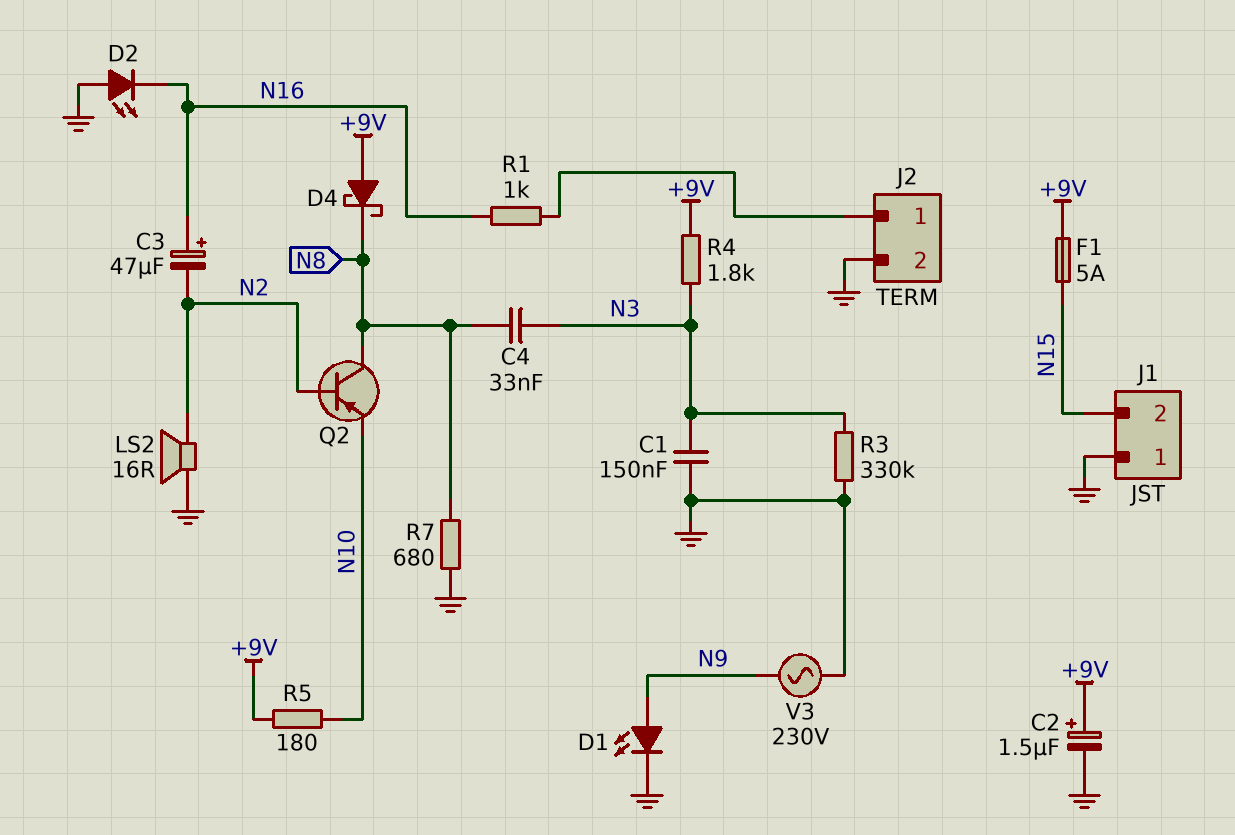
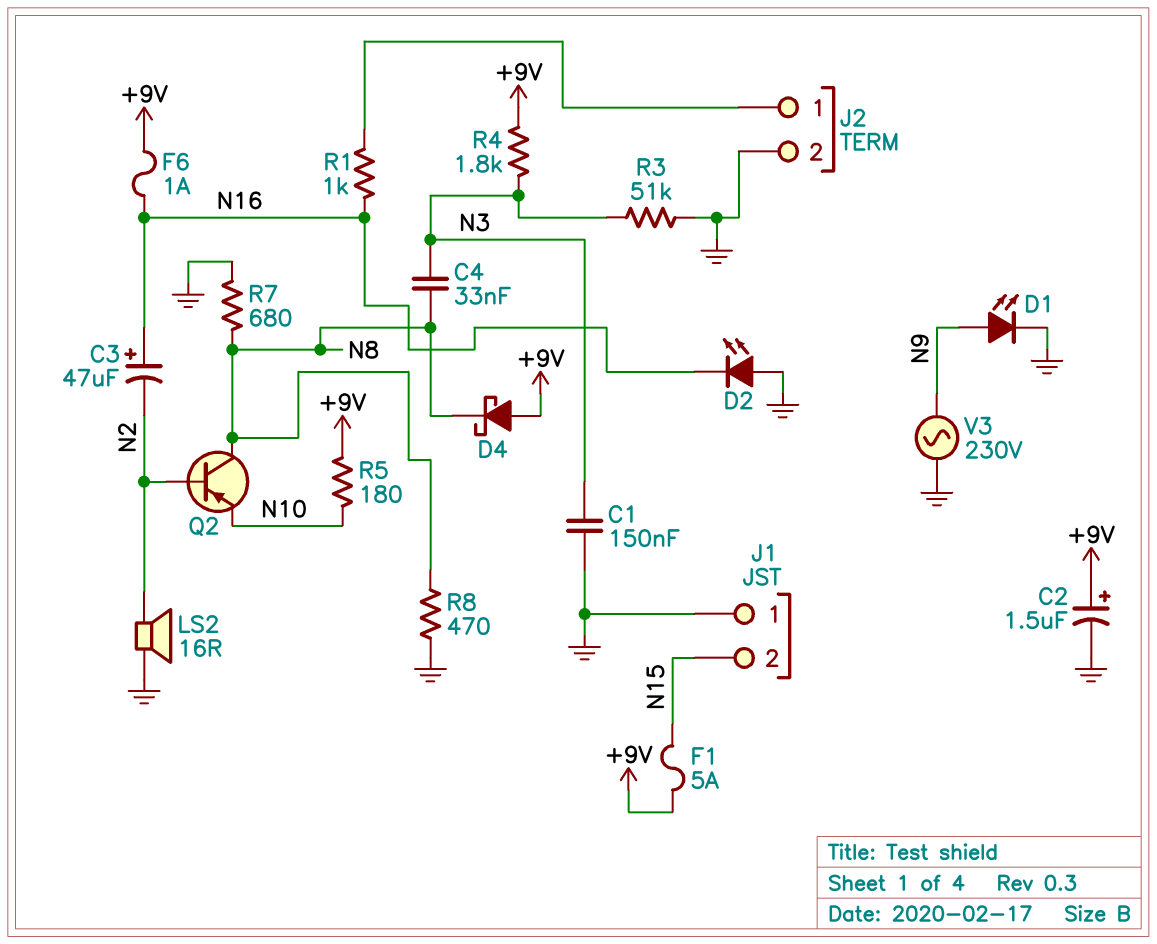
F6: none -> 1A (+9V, N16)
R3: 330k (GND, N3) -> 51k (GND, N3)
R8: none -> 470 (GND, N8)

